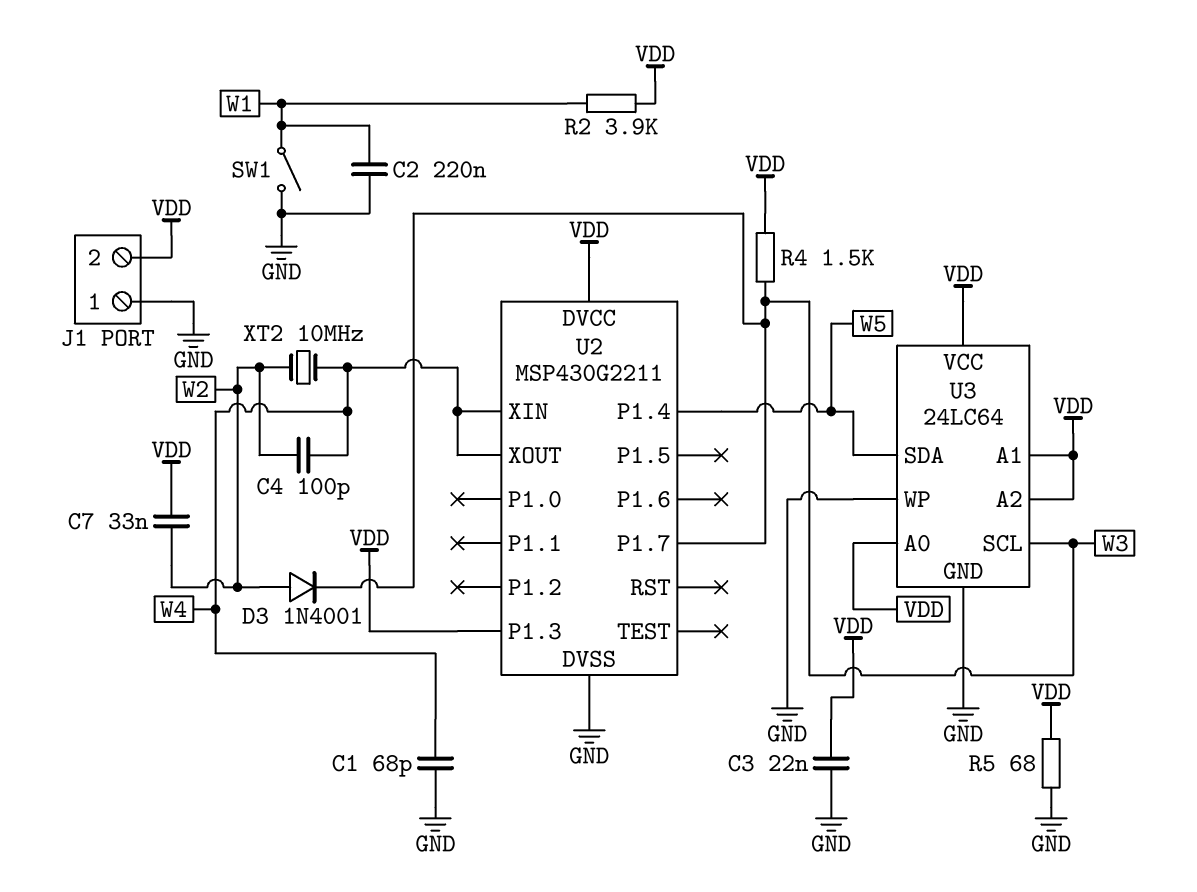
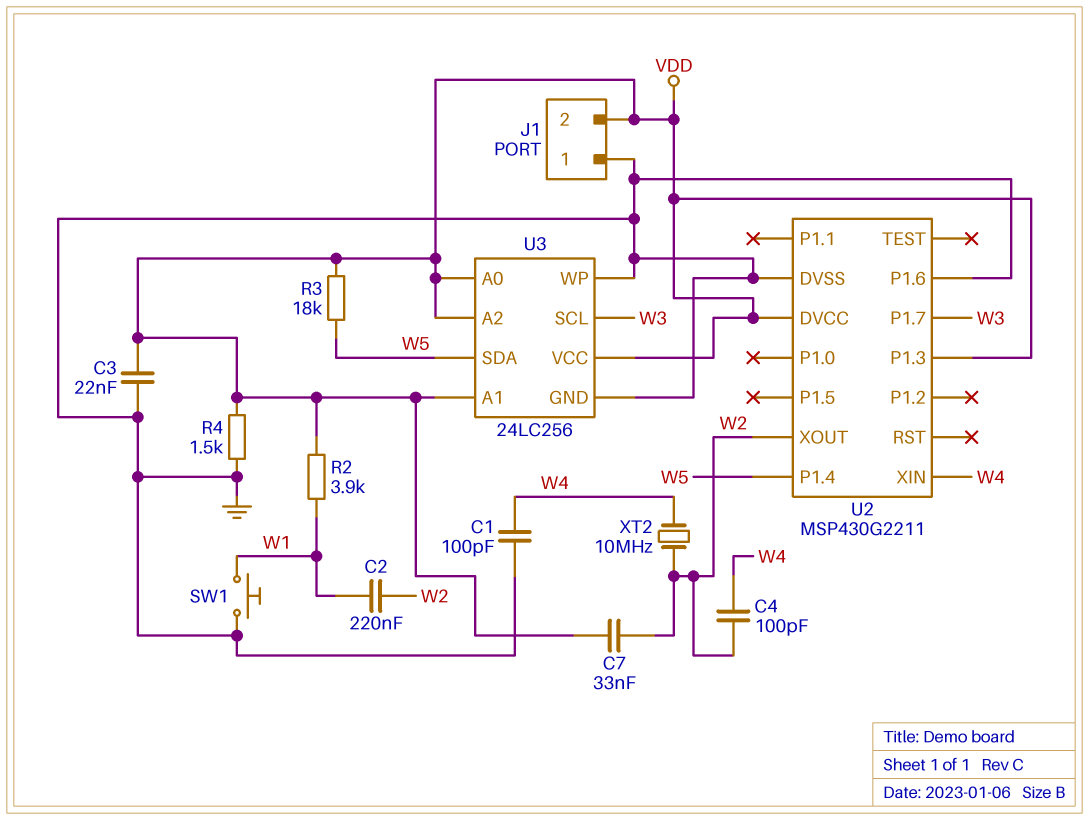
C1: 68pF (GND, W4) -> 100pF (GND, W4)
C2: 220nF (GND, W1) -> 220nF (W1, W2)
D3: diode 1N4001 (A W2, K W3) -> none
R3: none -> 18k (VDD, W5)
R4: 1.5k (VDD, W3) -> 1.5k (GND, VDD)
R5: 68 (GND, VDD) -> none
SW1: switch (GND, W1) -> button (GND, W1)
U2 pin P1.6: none -> GND
U2 pin XOUT: W4 -> W2
U3: 24LC64 -> 24LC256

